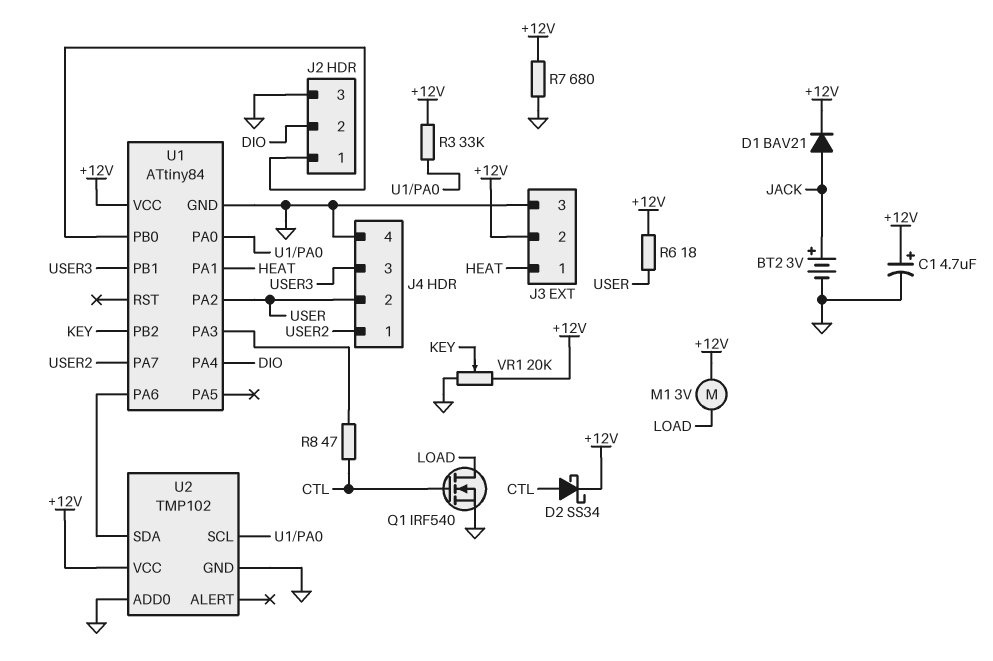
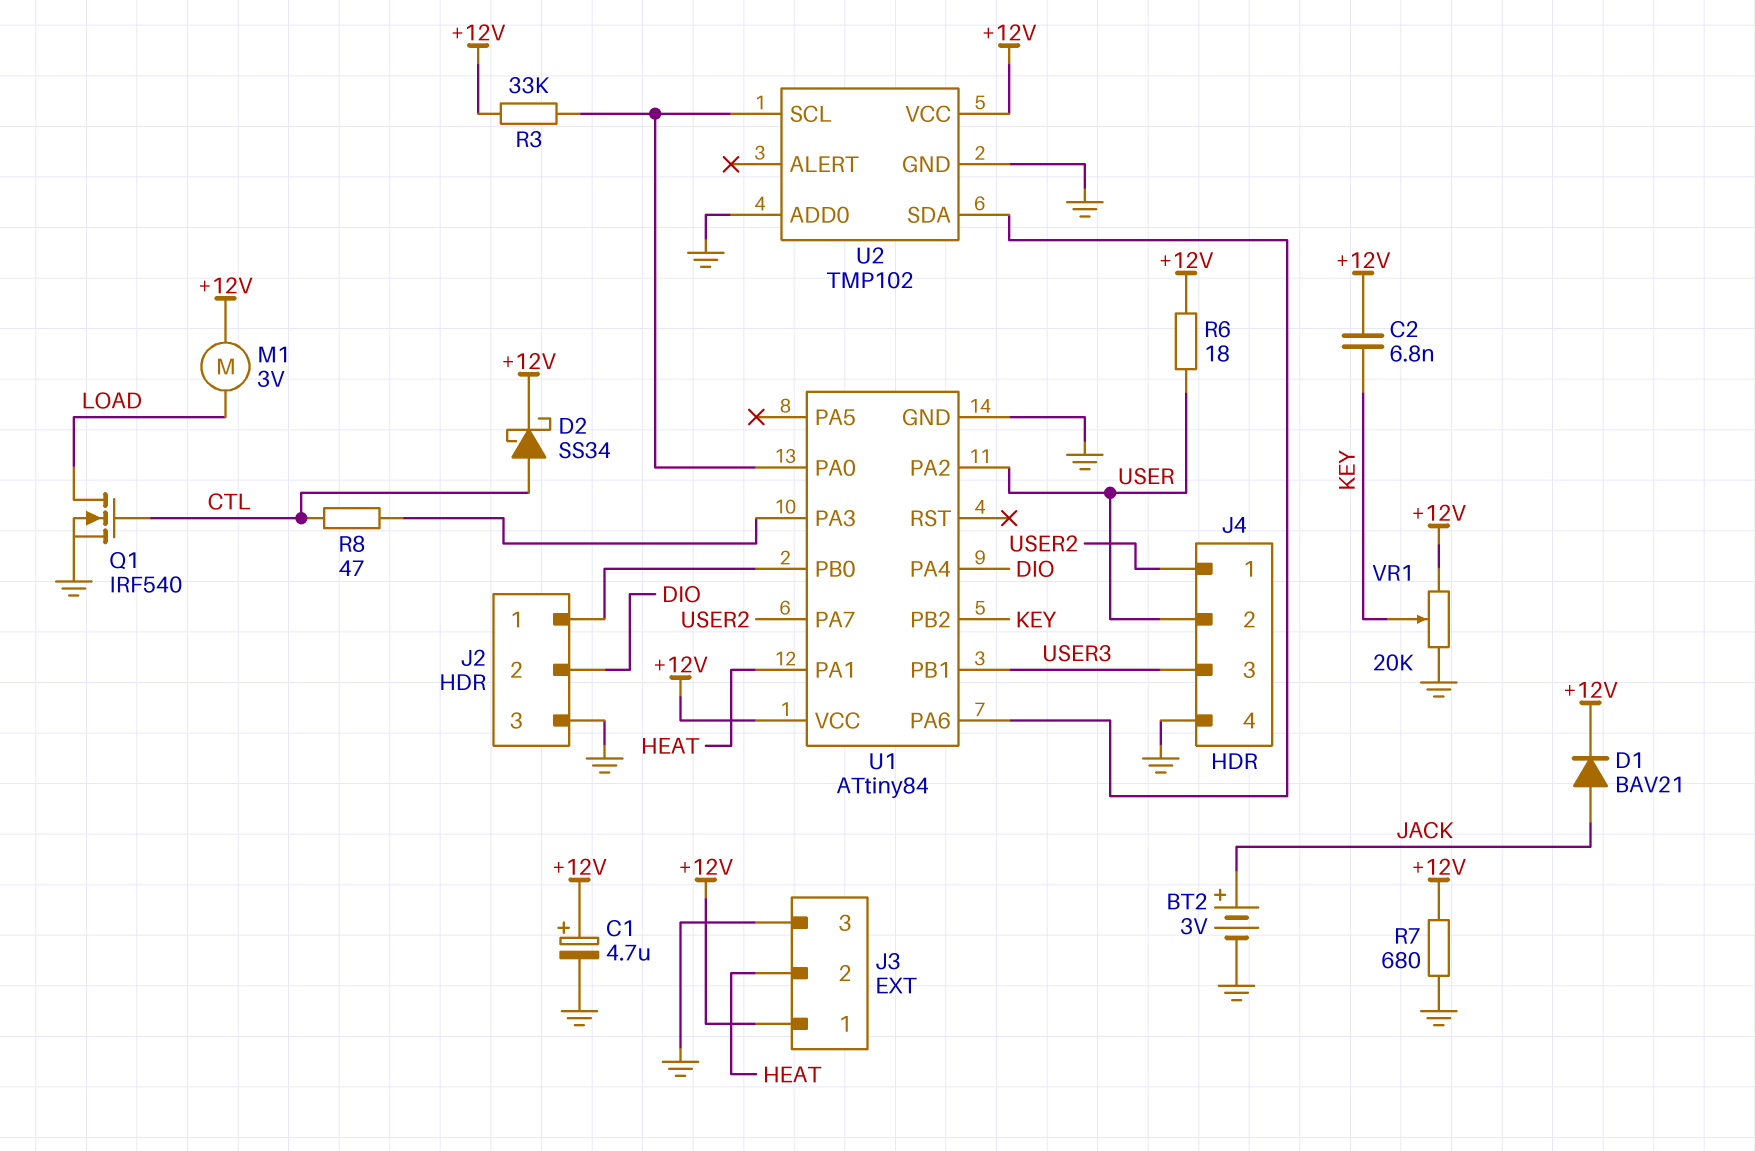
C2: none -> 6.8nF (+12V, KEY)
J3 pin 1: HEAT -> +12V
J3 pin 2: +12V -> HEAT

